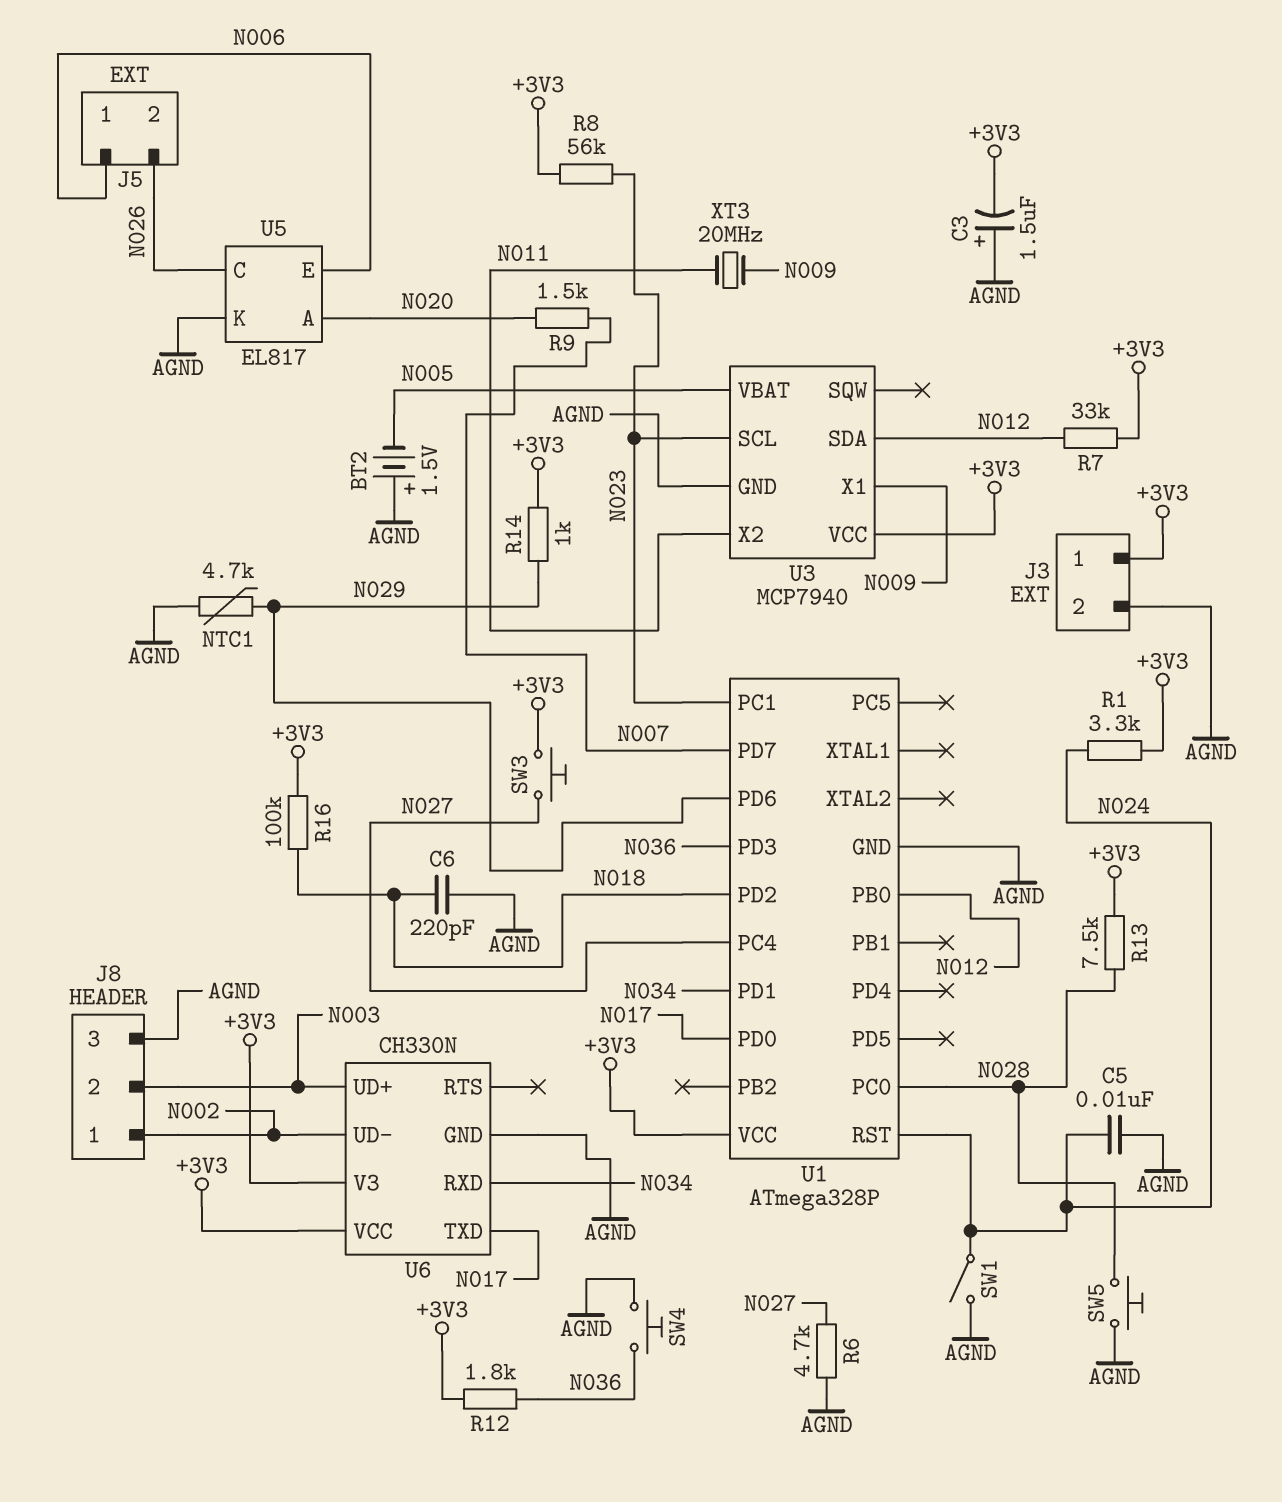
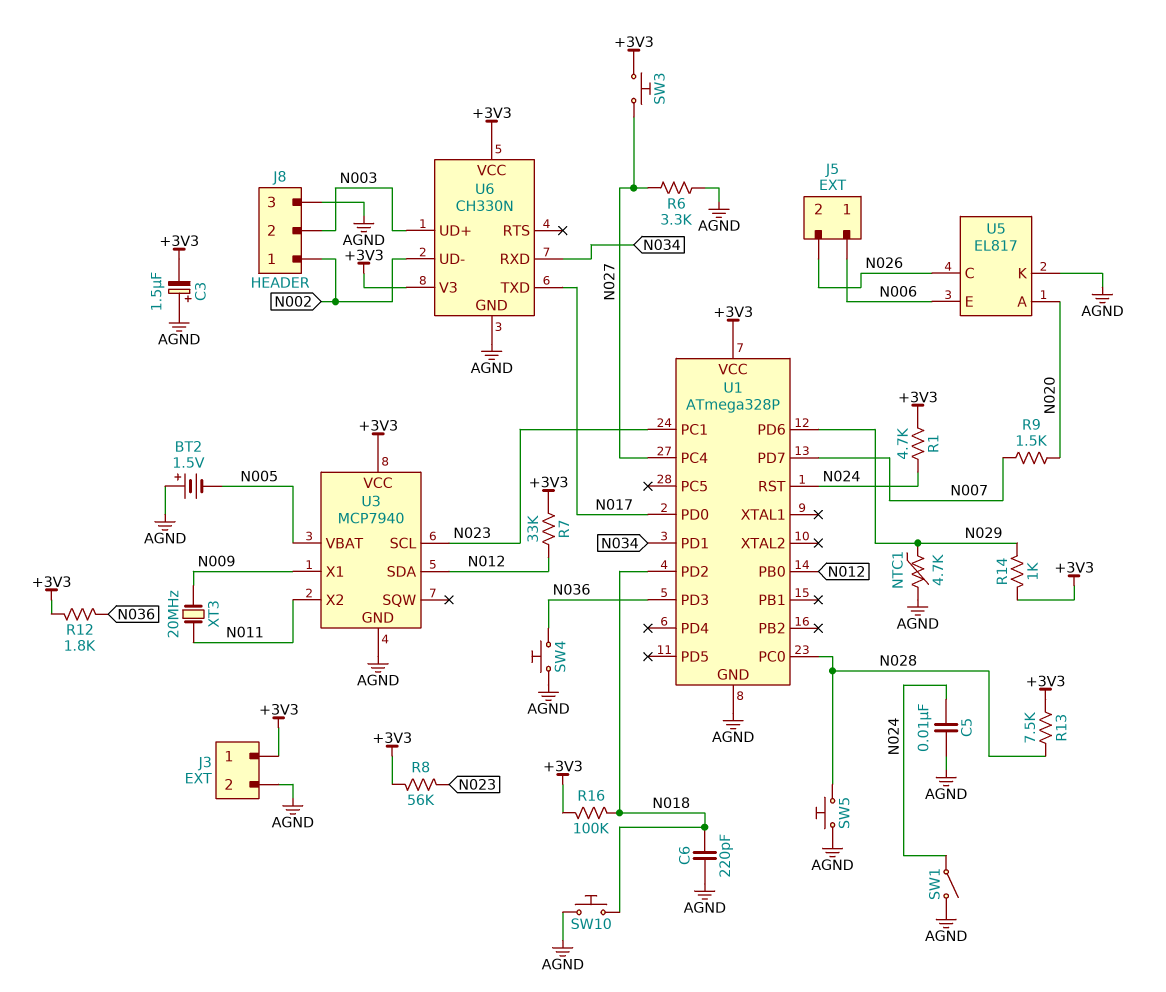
R1: 3.3k (+3V3, N024) -> 4.7k (+3V3, N024)
R6: 4.7k (AGND, N027) -> 3.3k (AGND, N027)
SW10: none -> button (AGND, N018)

